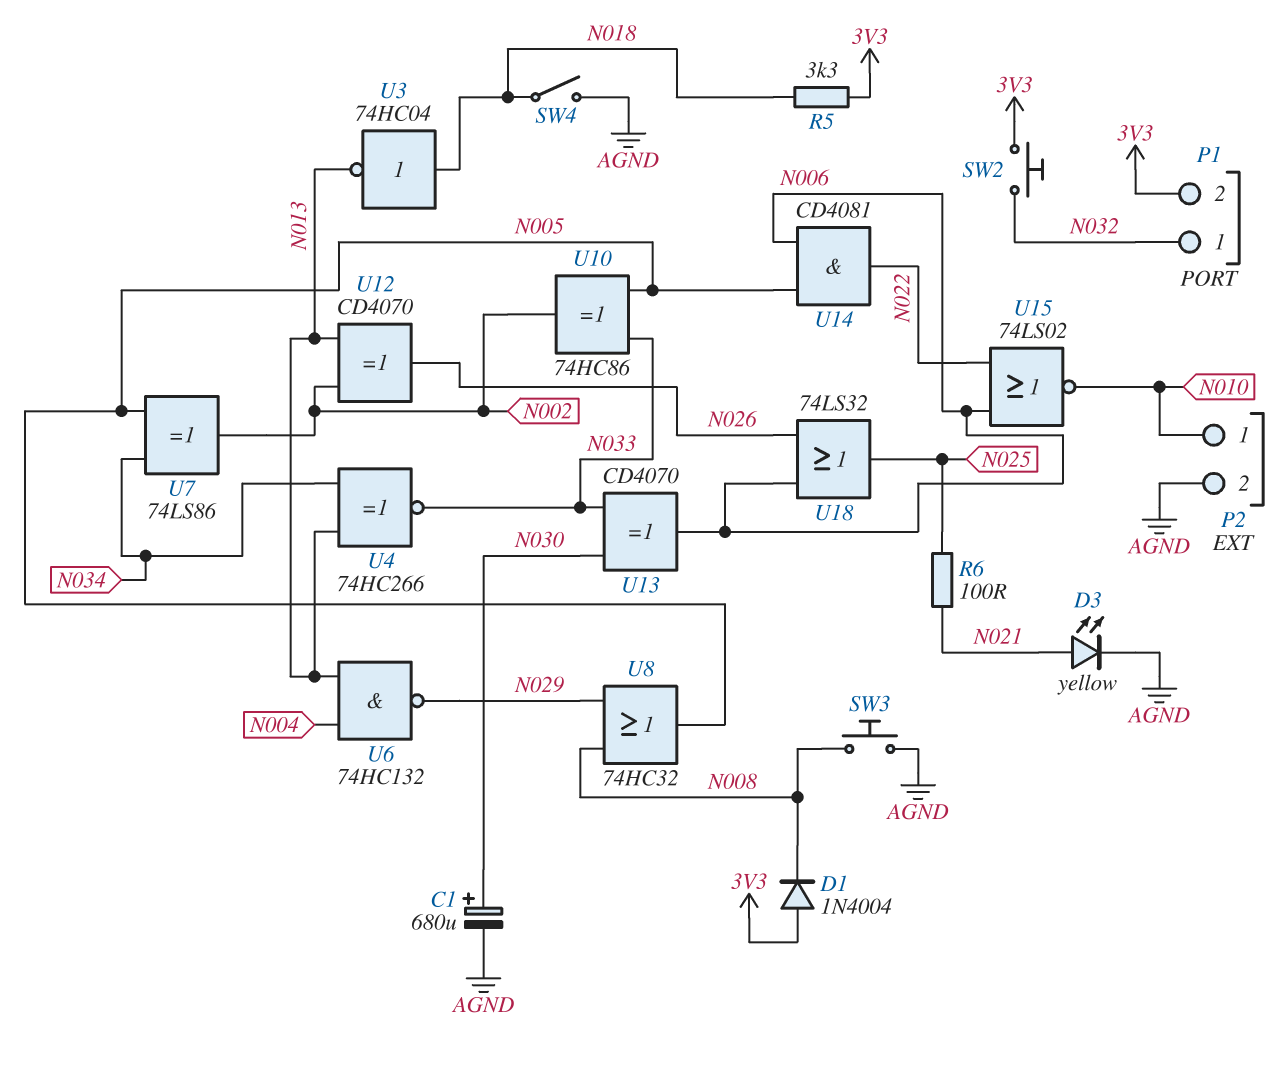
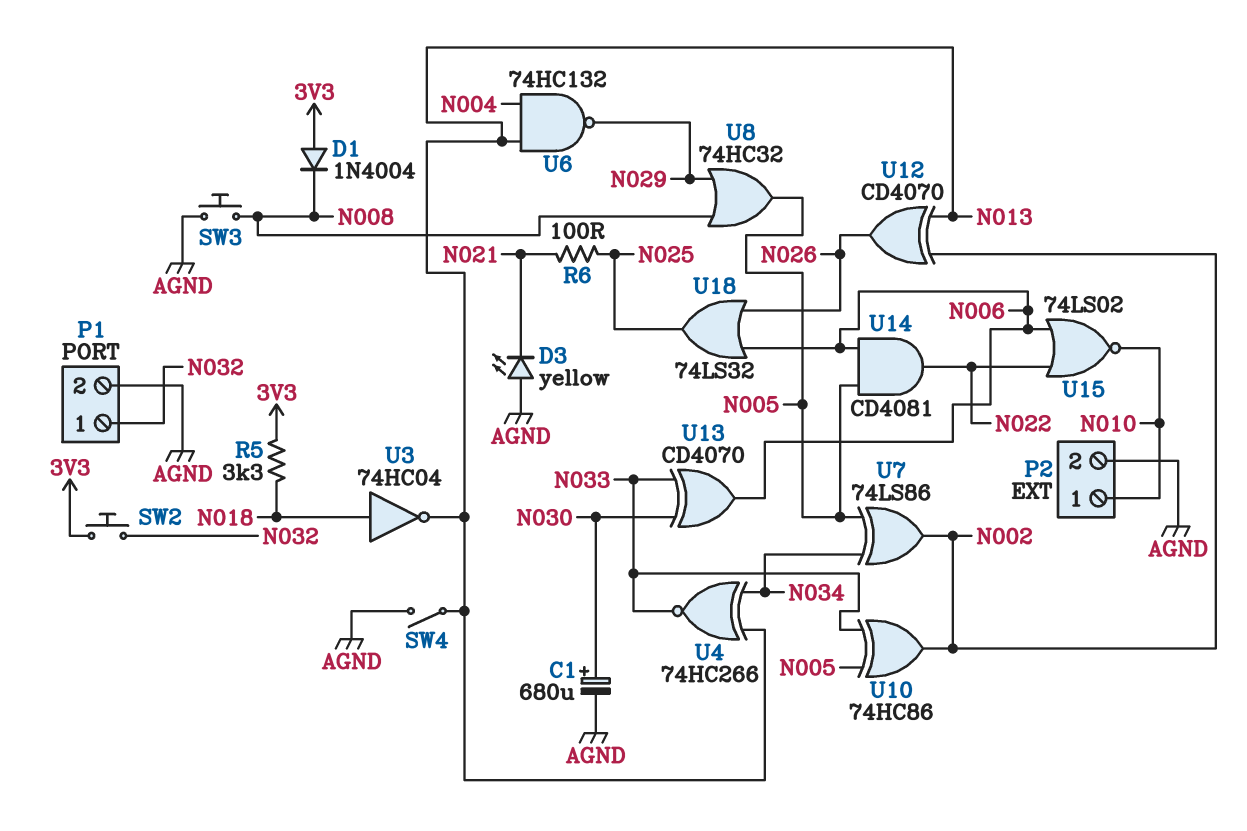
D3: LED yellow (A N021, K AGND) -> LED yellow (A AGND, K N021)
P1 pin 2: 3V3 -> AGND
SW4: switch (AGND, N018) -> switch (AGND, N013)

